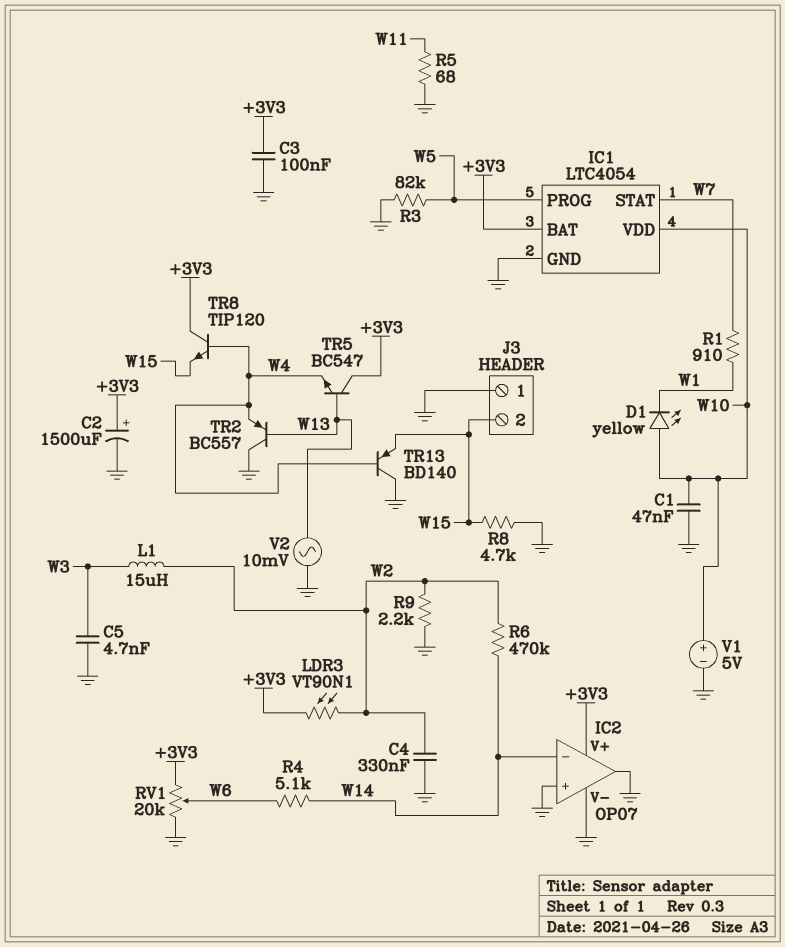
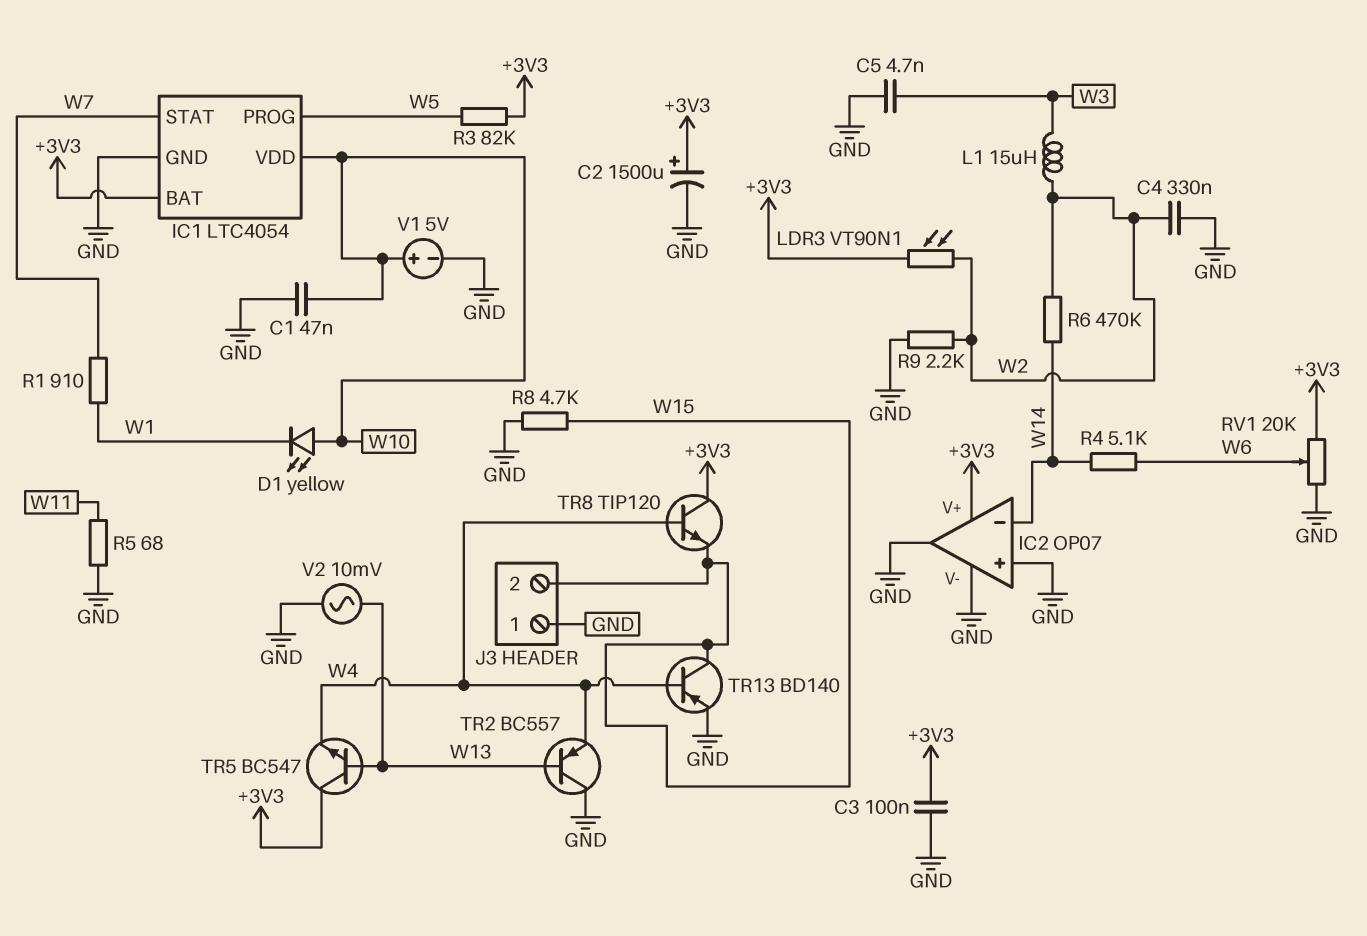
R3: 82k (GND, W5) -> 82k (+3V3, W5)
TR13: PNP BD140 (B W4, C GND, E W15) -> PNP BD140 (B W4, C W15, E GND)

